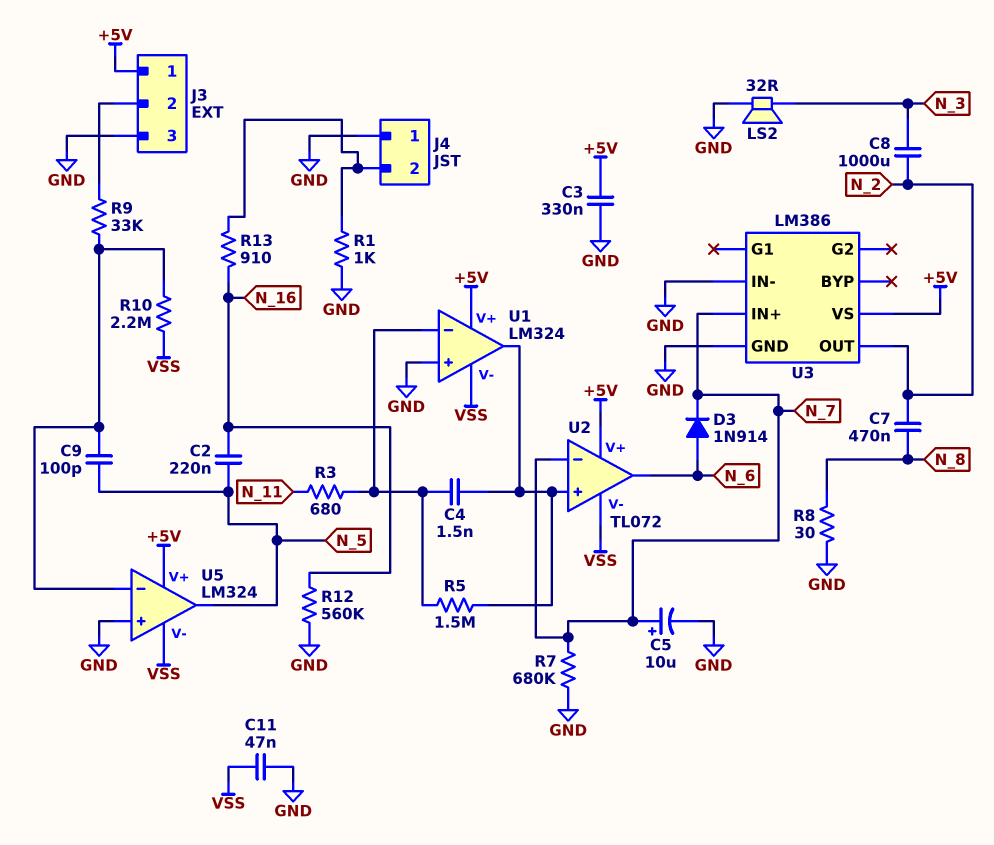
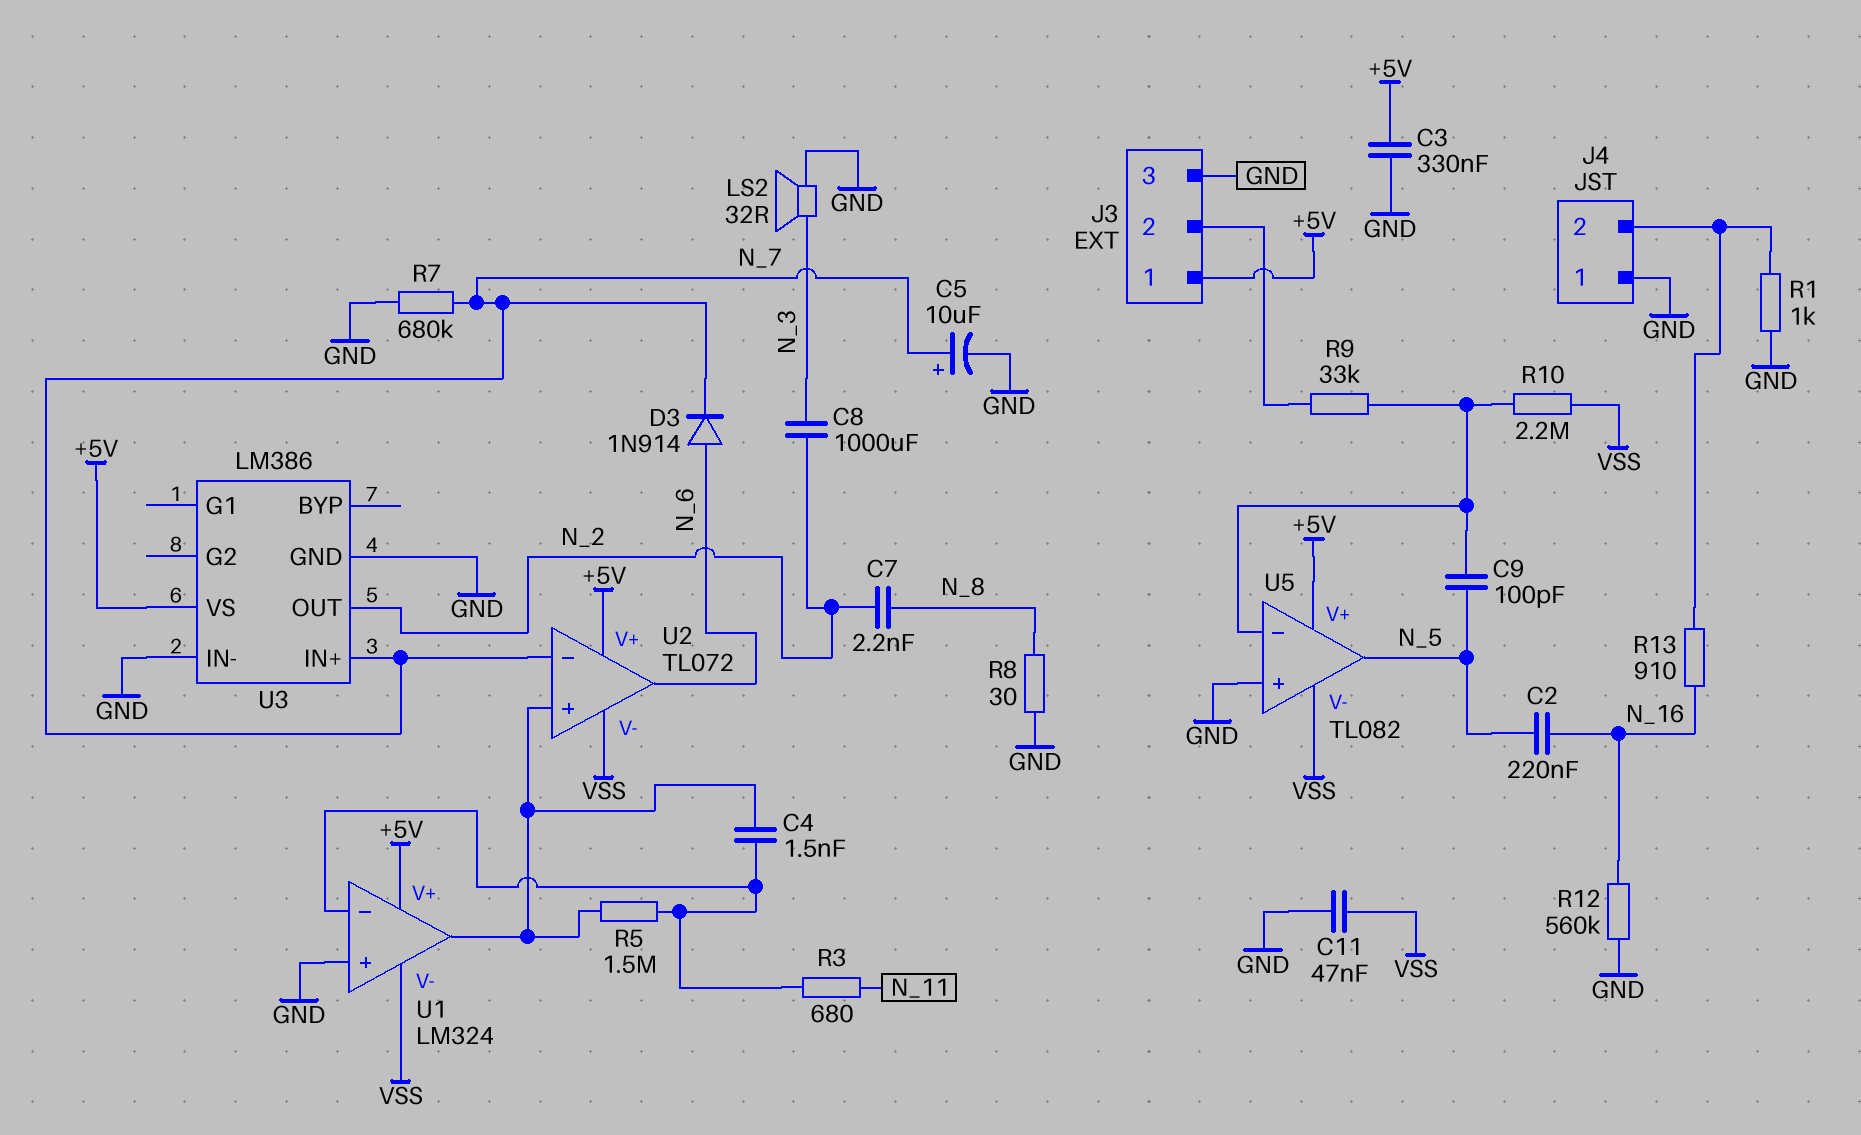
C7: 470nF (N_2, N_8) -> 2.2nF (N_2, N_8)
U5: LM324 -> TL082

